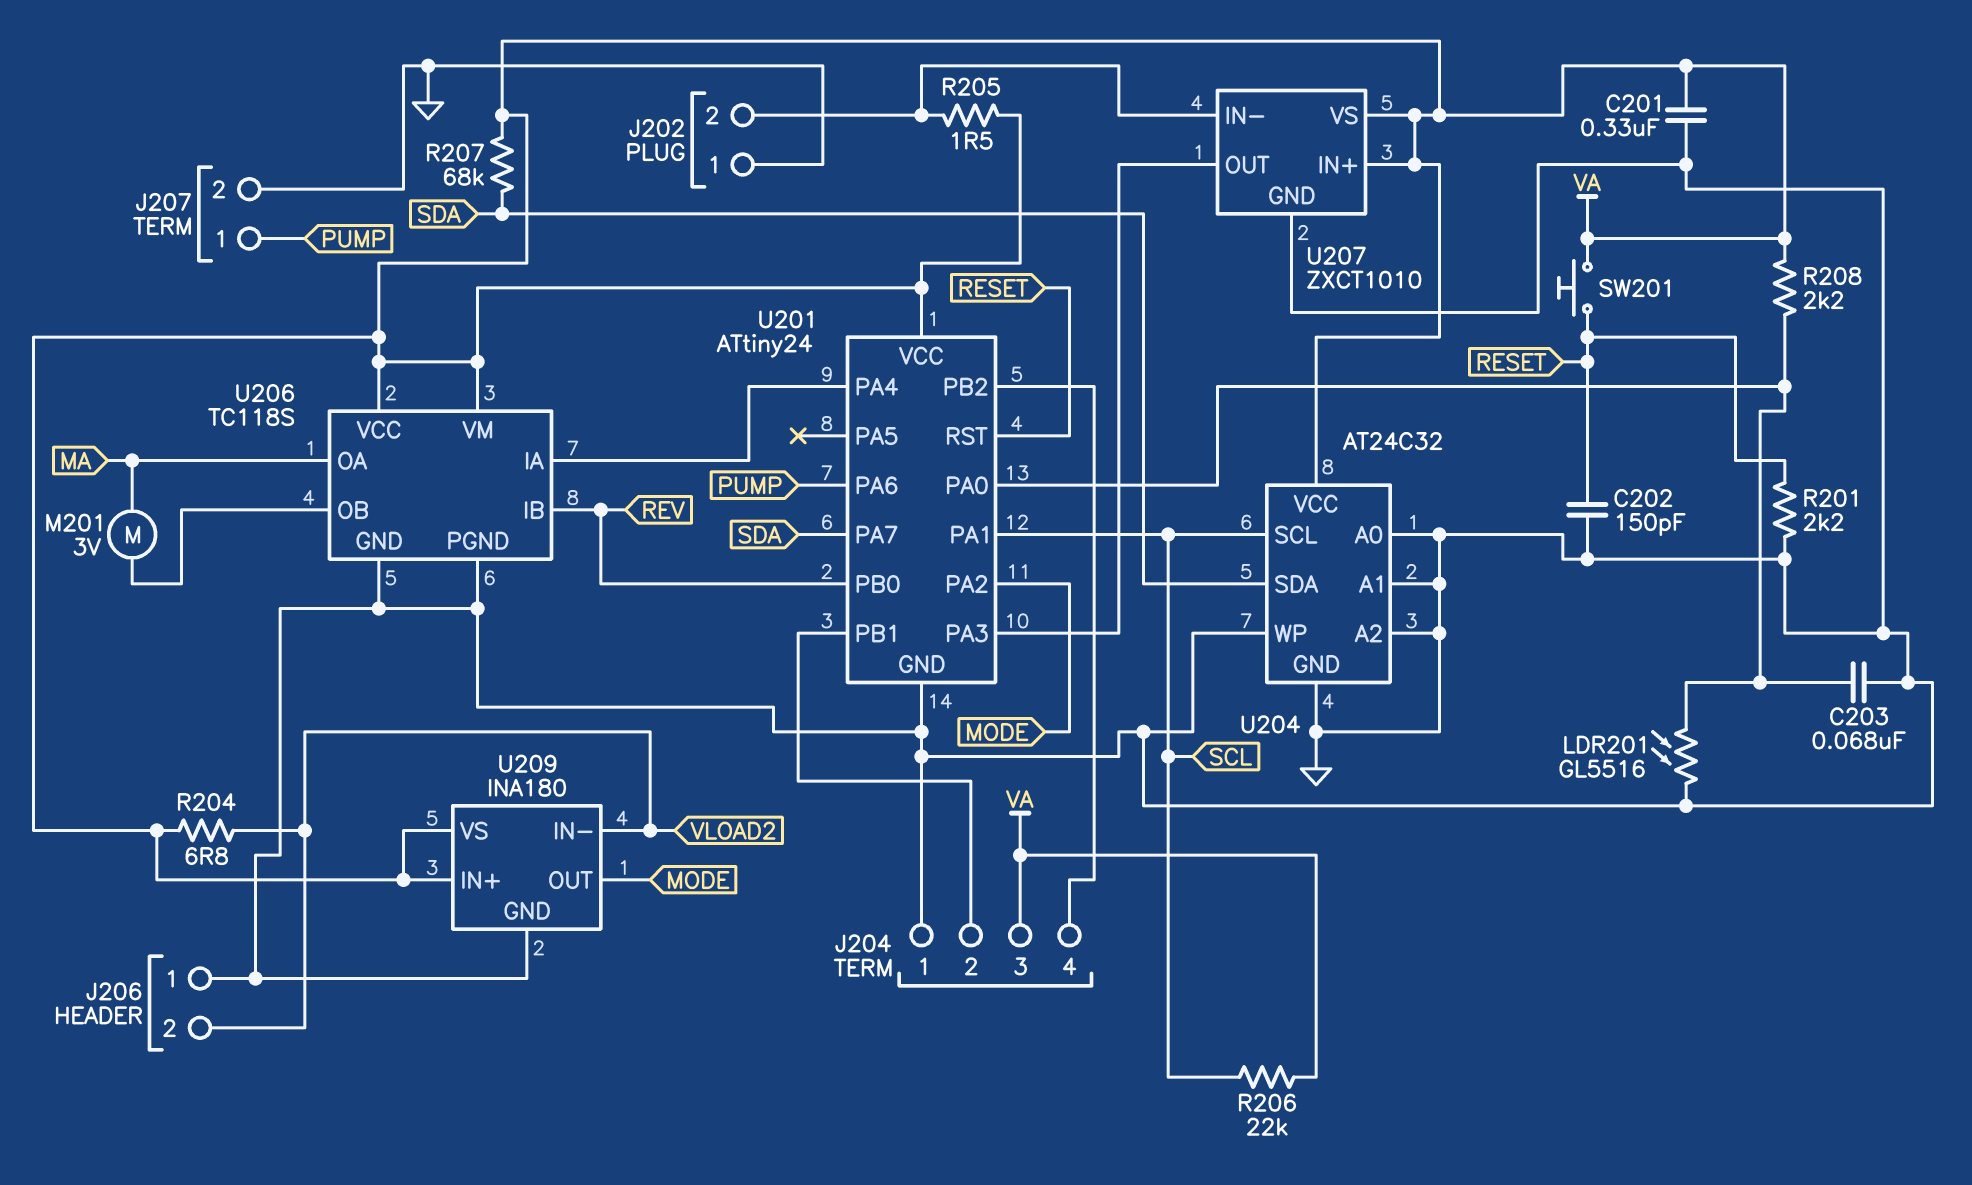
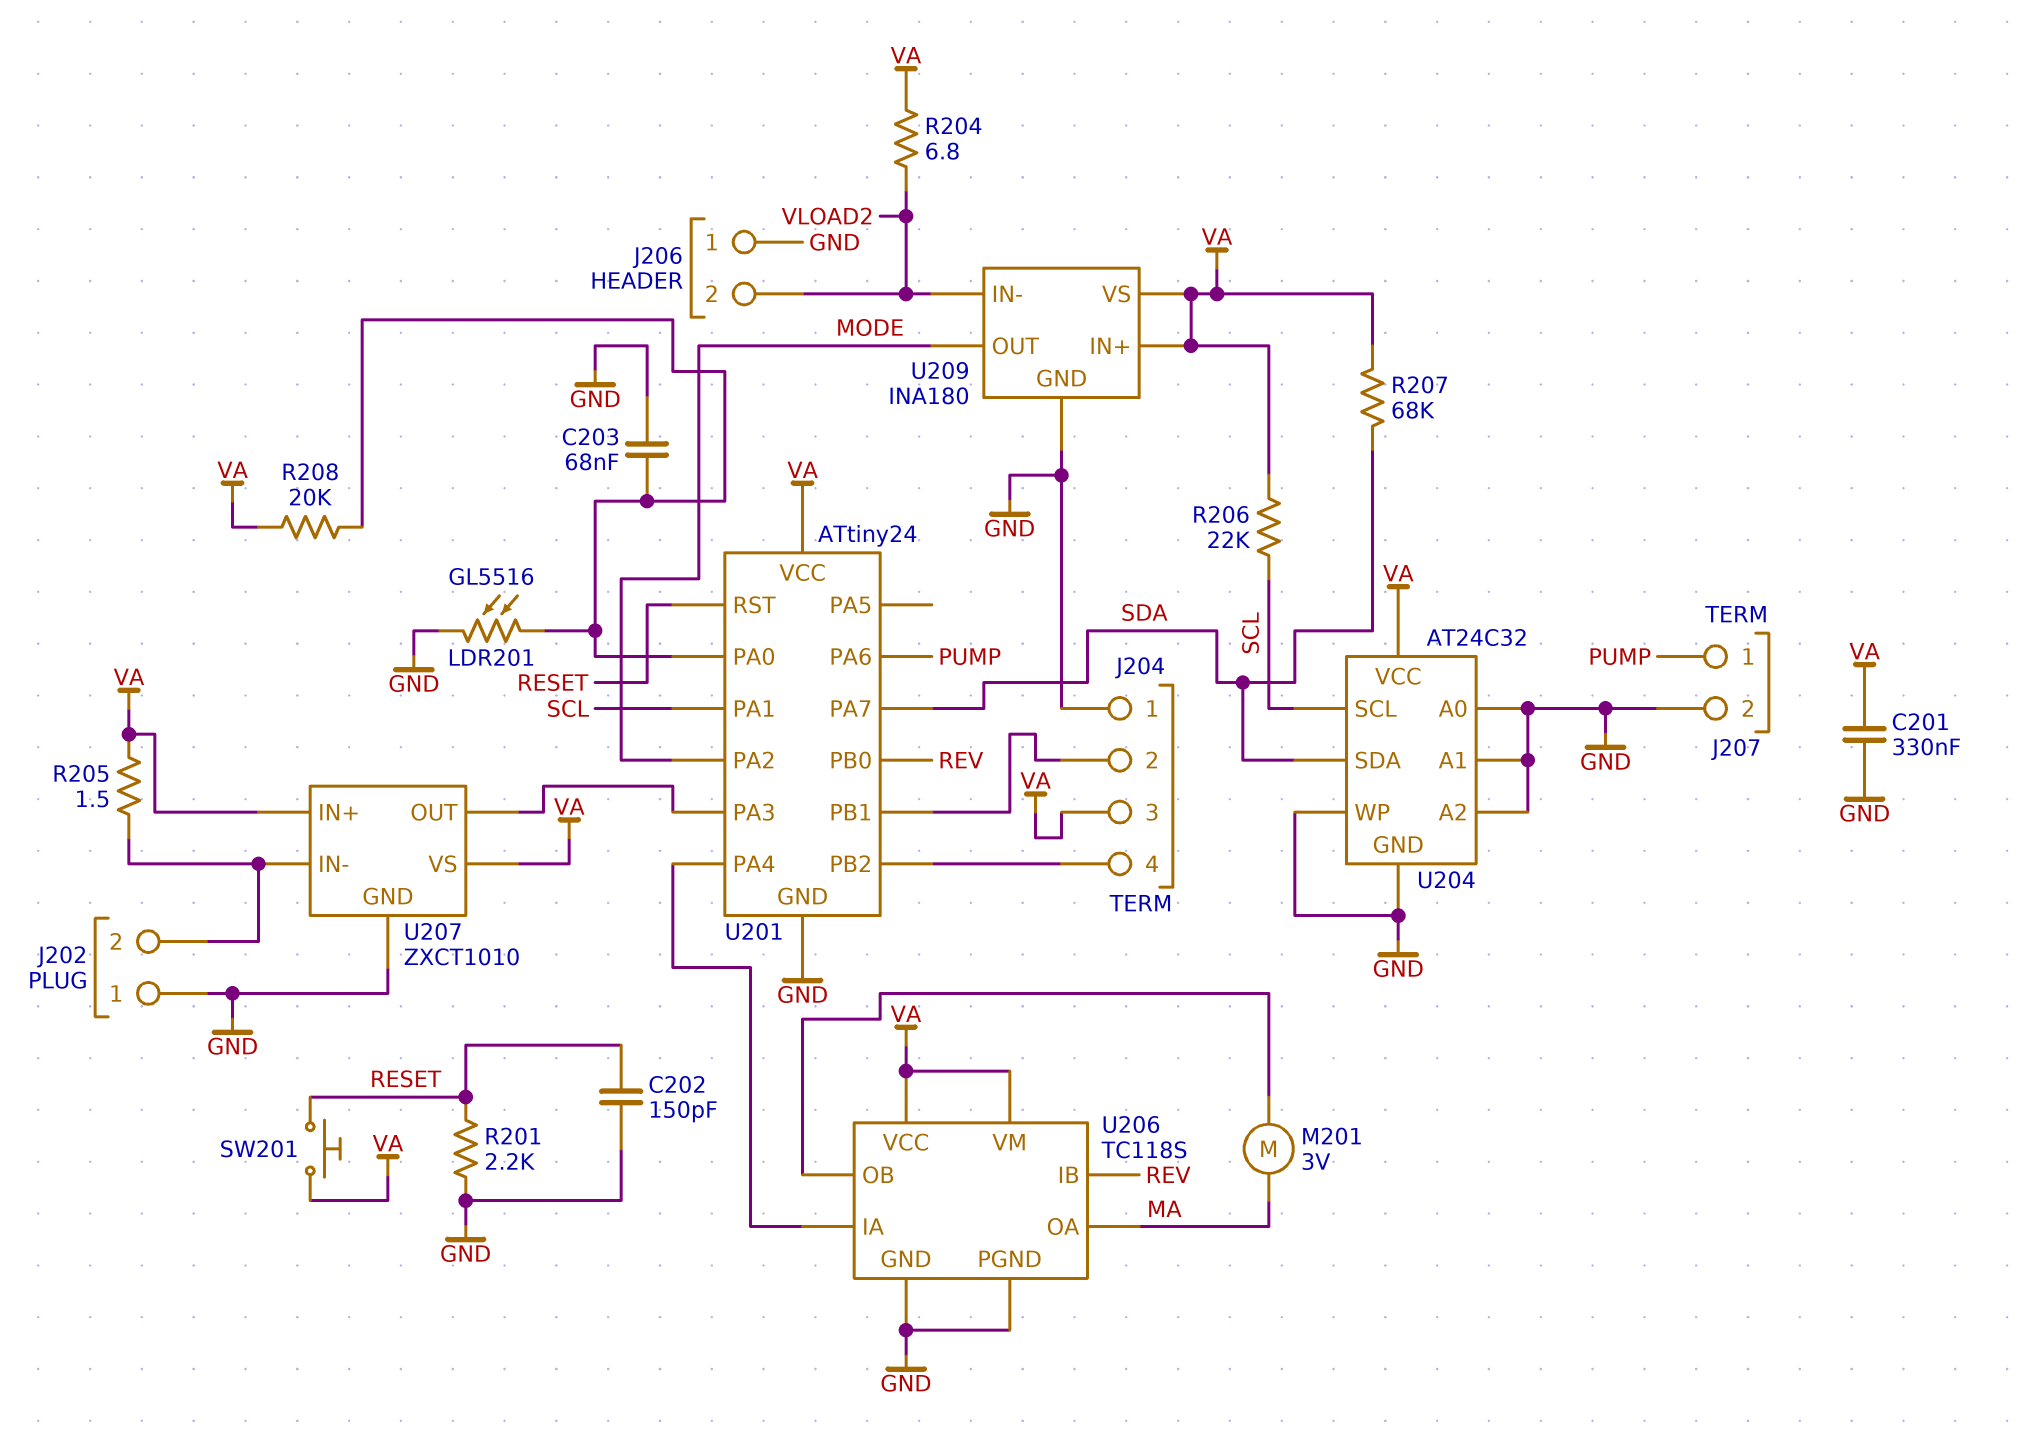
R208: 2.2k (U201/PA0, VA) -> 20k (U201/PA0, VA)

